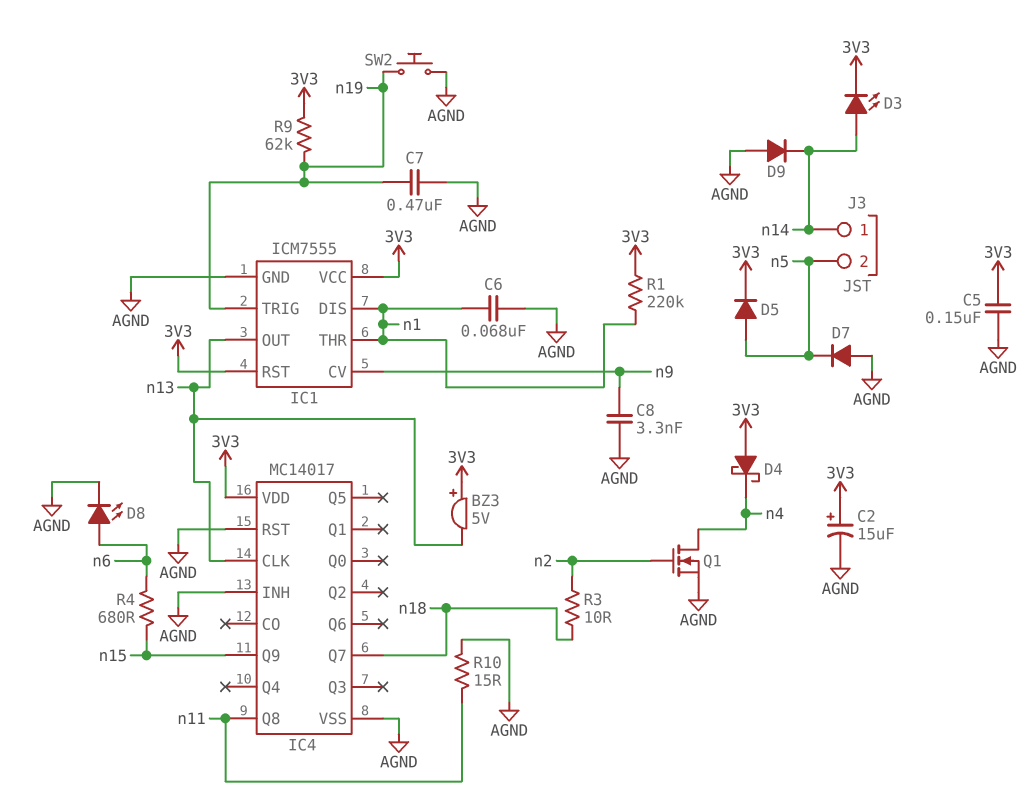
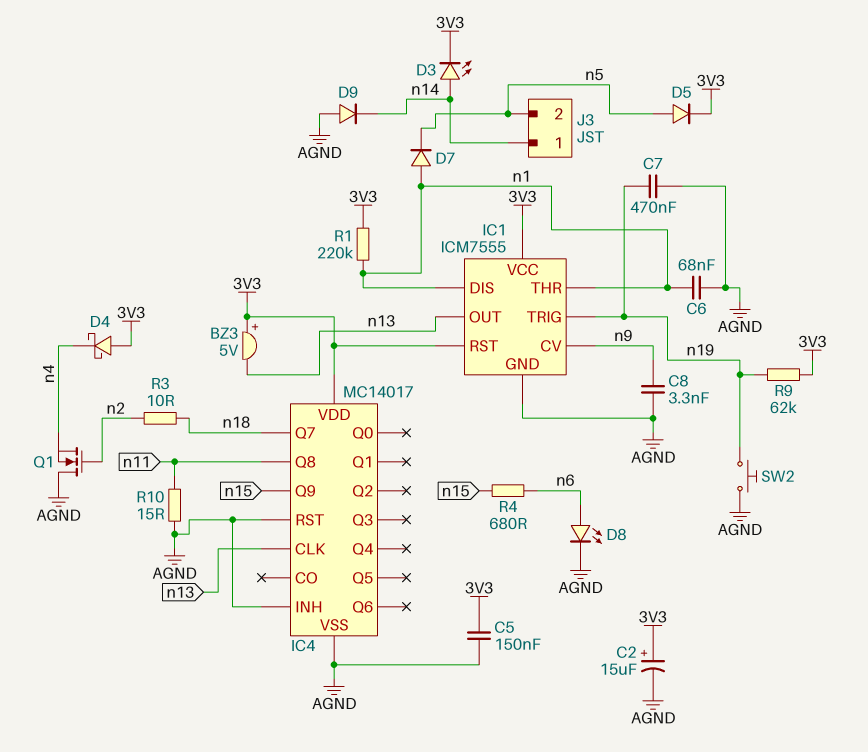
D7: diode (A AGND, K n5) -> diode (A n1, K n5)
Q1: NMOS (G n2, D n4, S AGND) -> NMOS (G n2, D AGND, S n4)

